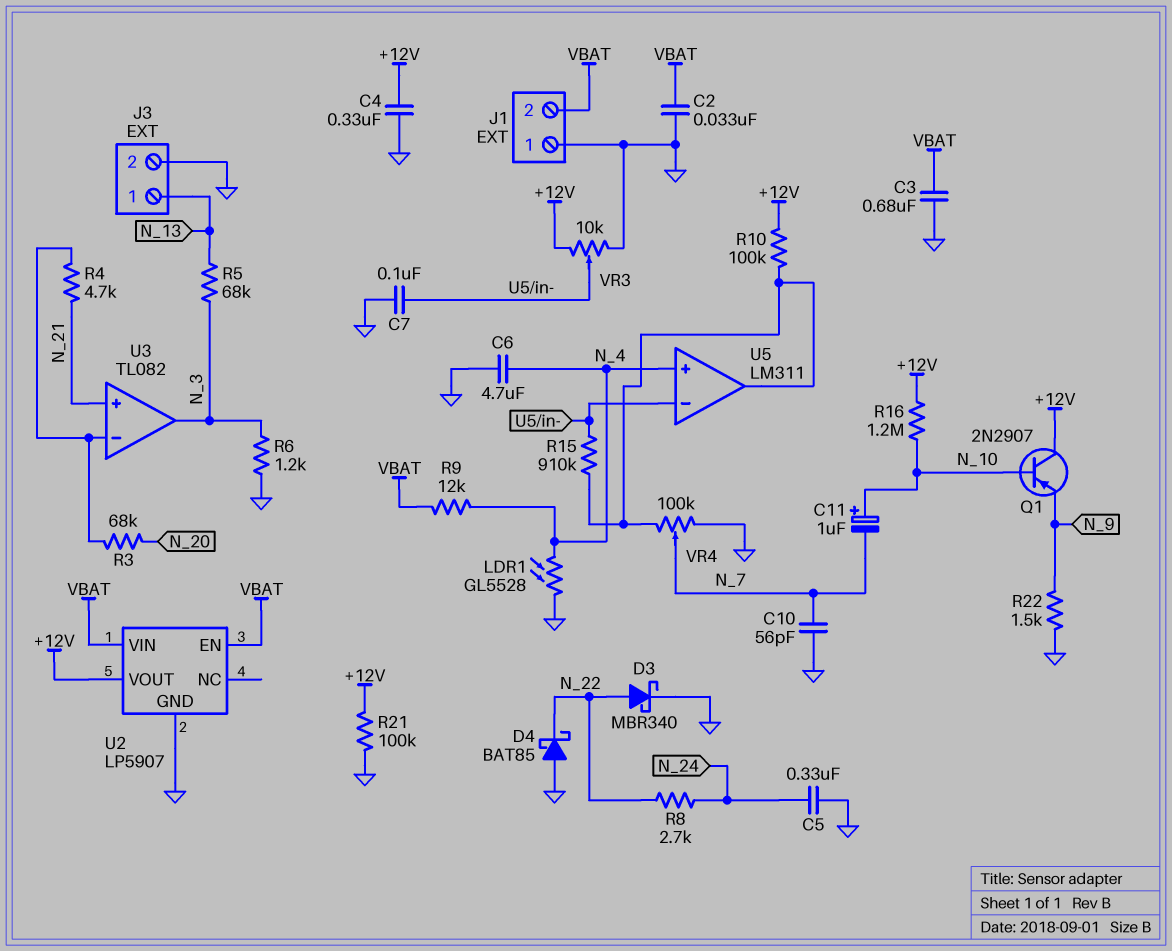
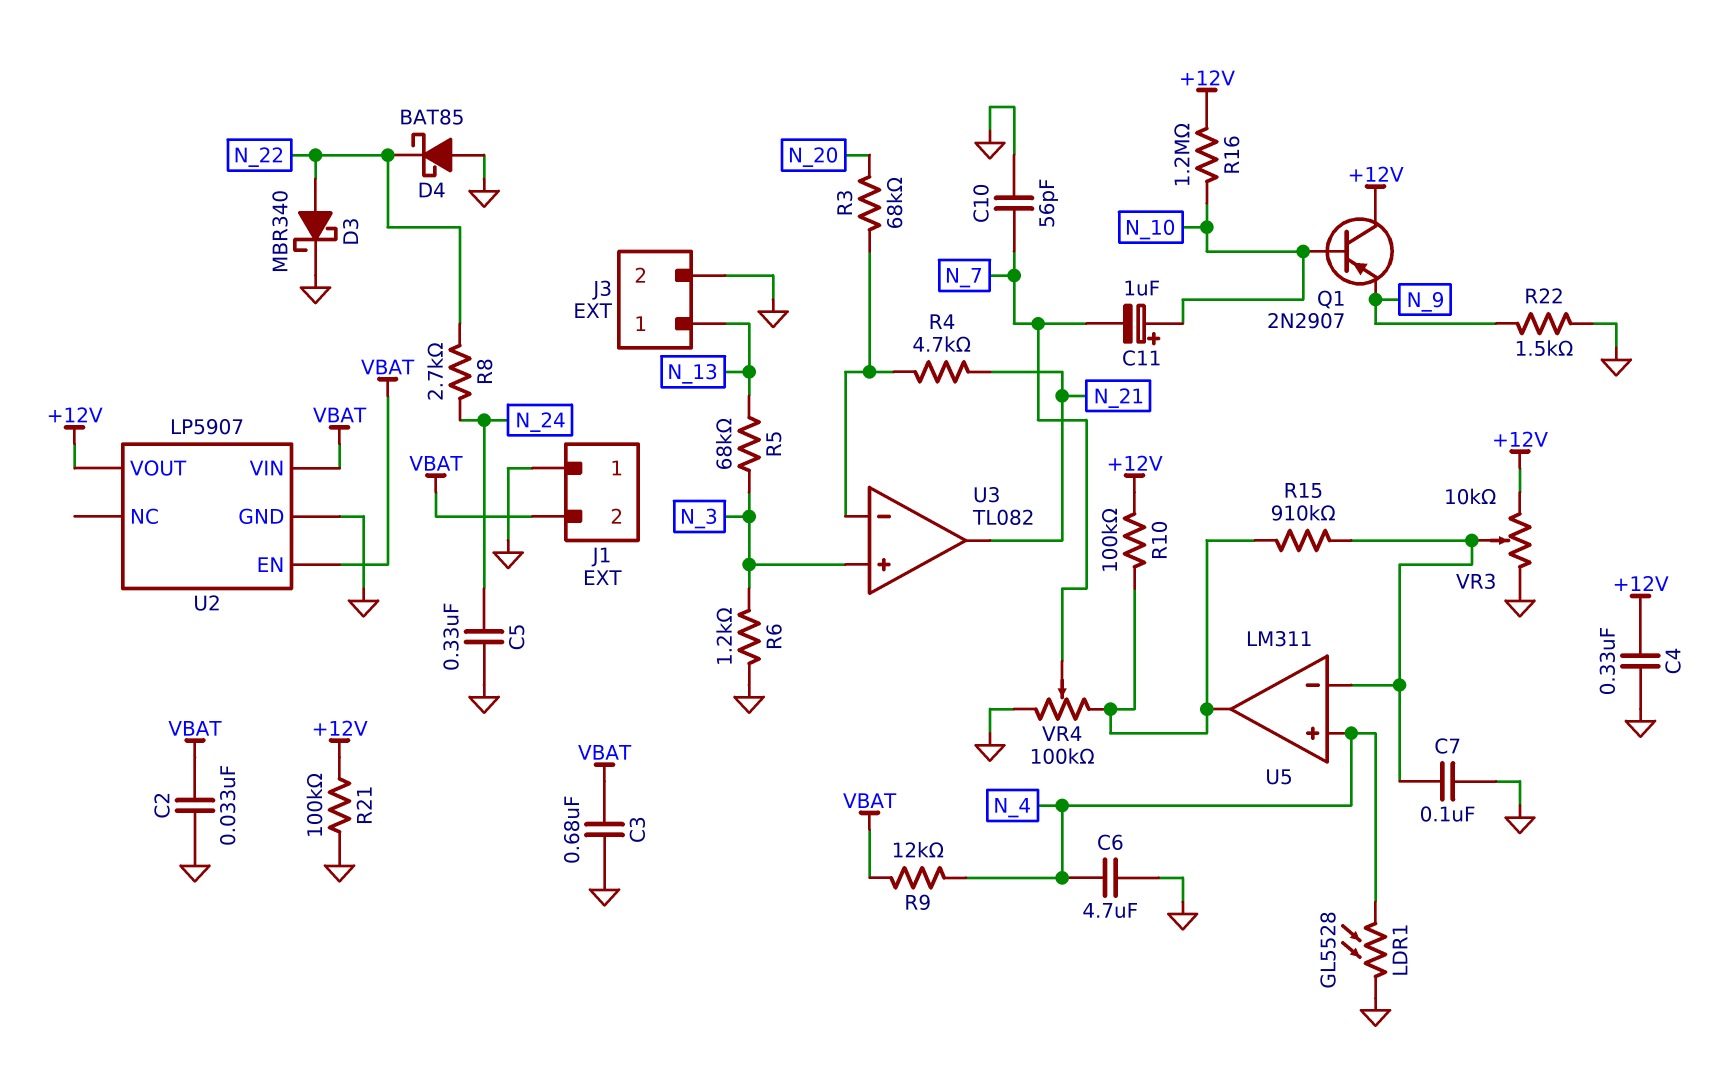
U3 pin in+: N_21 -> N_3
U3 pin out: N_3 -> N_21

